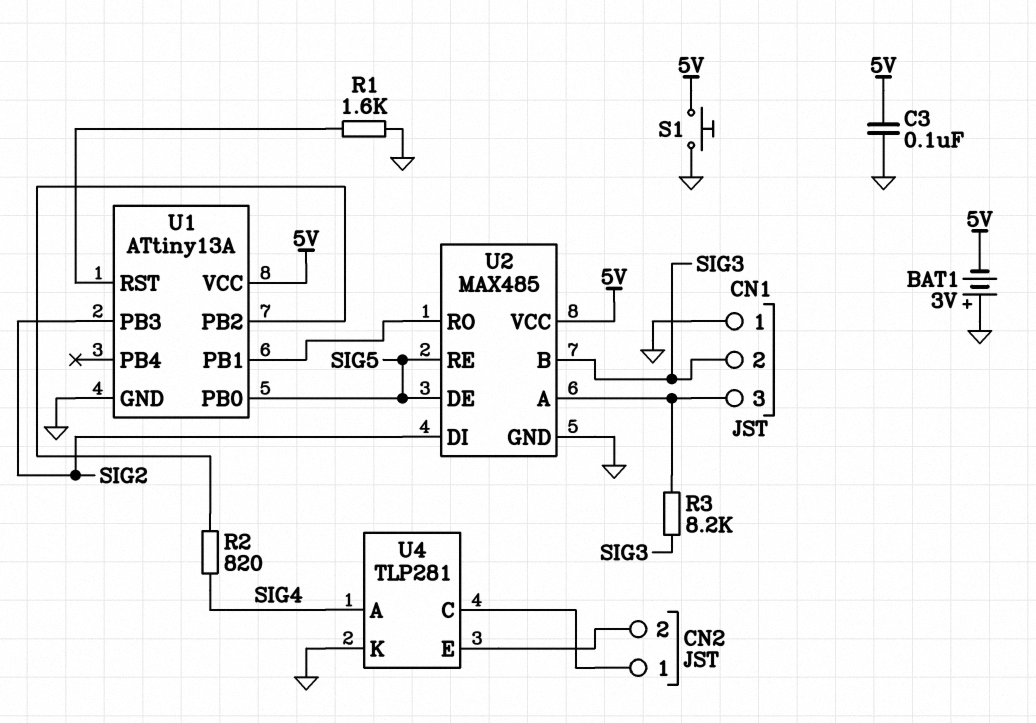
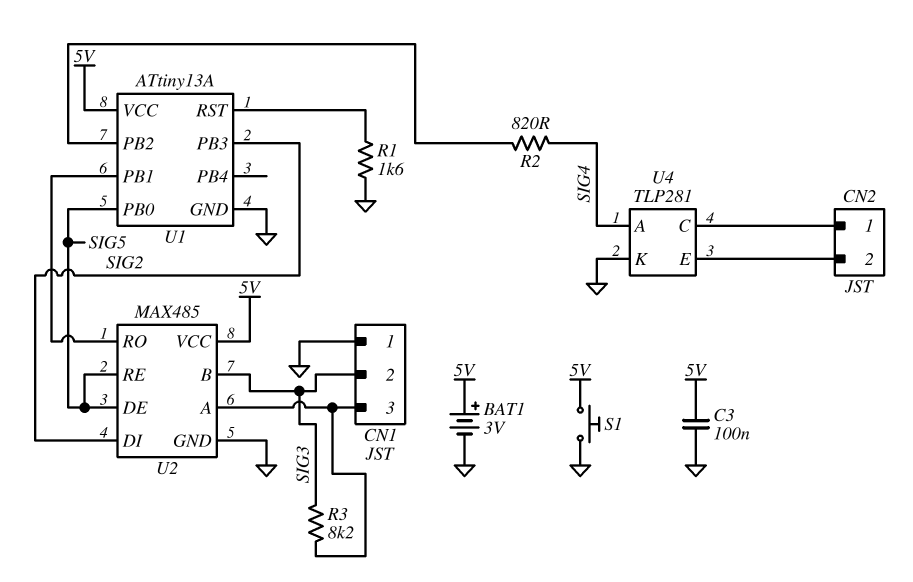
BAT1: 3V (plus GND, minus 5V) -> 3V (plus 5V, minus GND)

